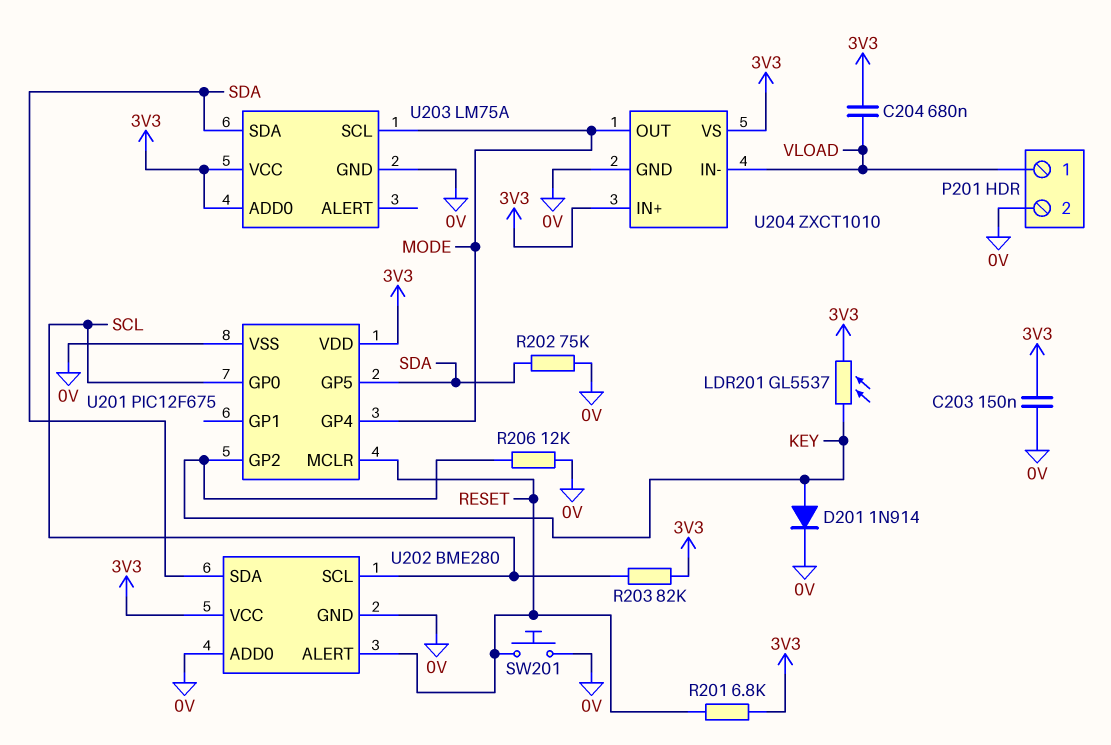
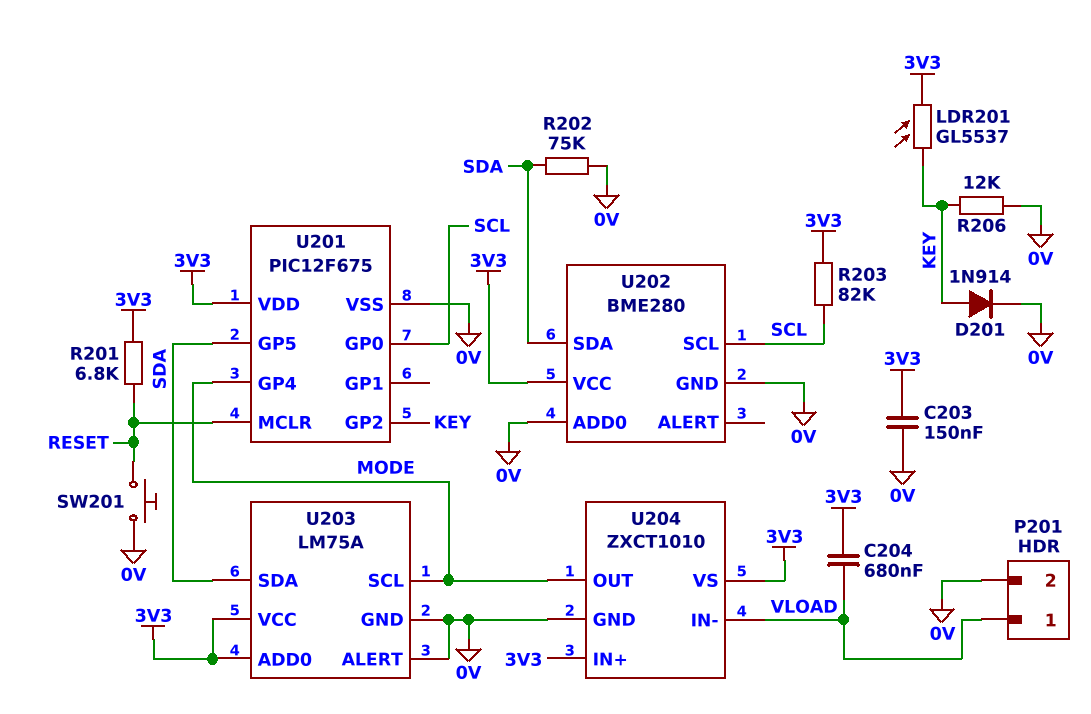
U202 pin ALERT: RESET -> none
U203 pin ALERT: none -> 0V

